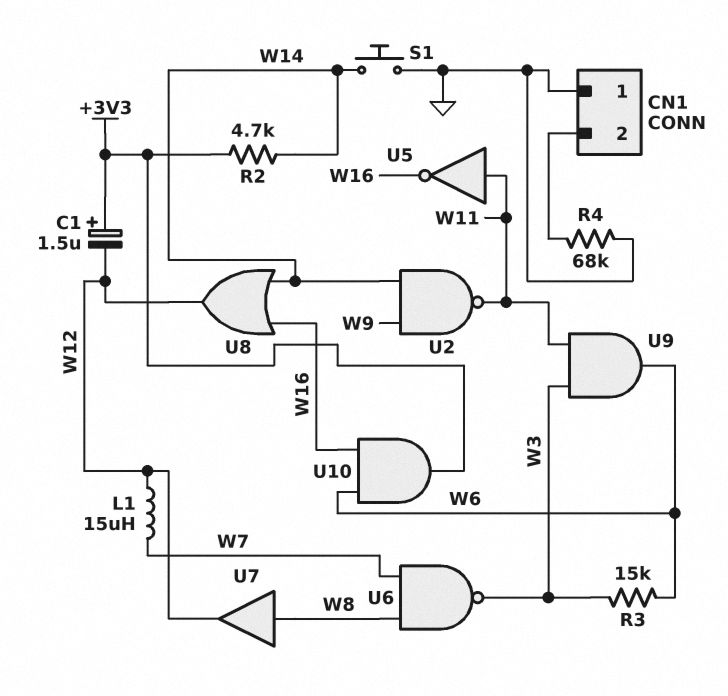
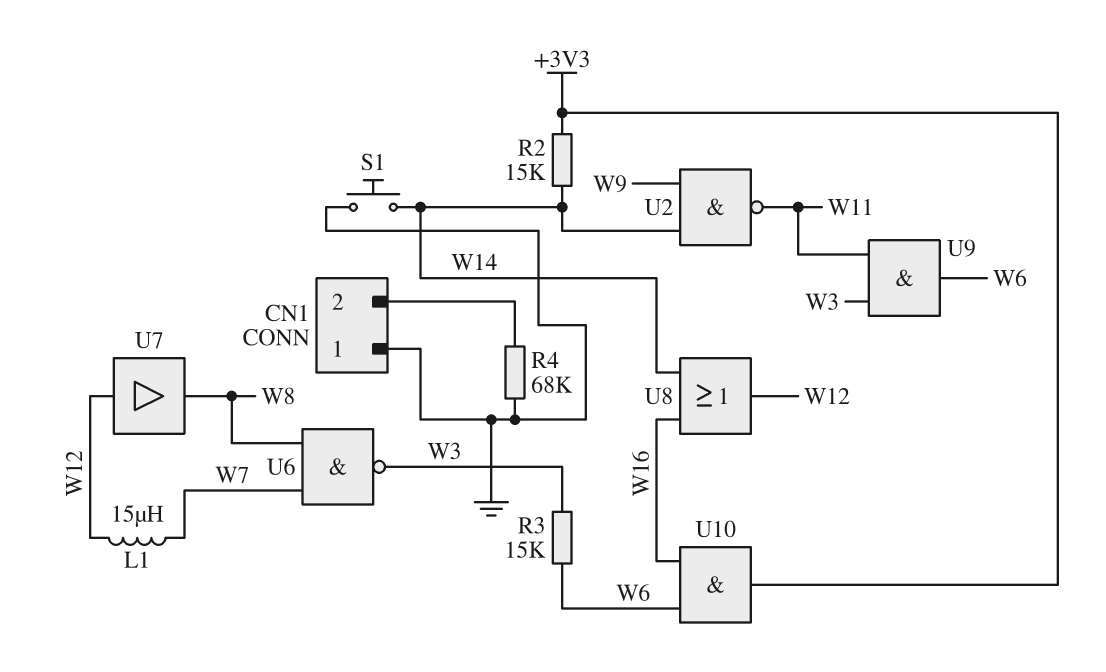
C1: 1.5uF (plus +3V3, minus W12) -> none
R2: 4.7k (+3V3, W14) -> 15k (+3V3, W14)
U5: NOT (in W11, out W16) -> none
U7: buffer (in W8, out W12) -> buffer (in W12, out W8)

